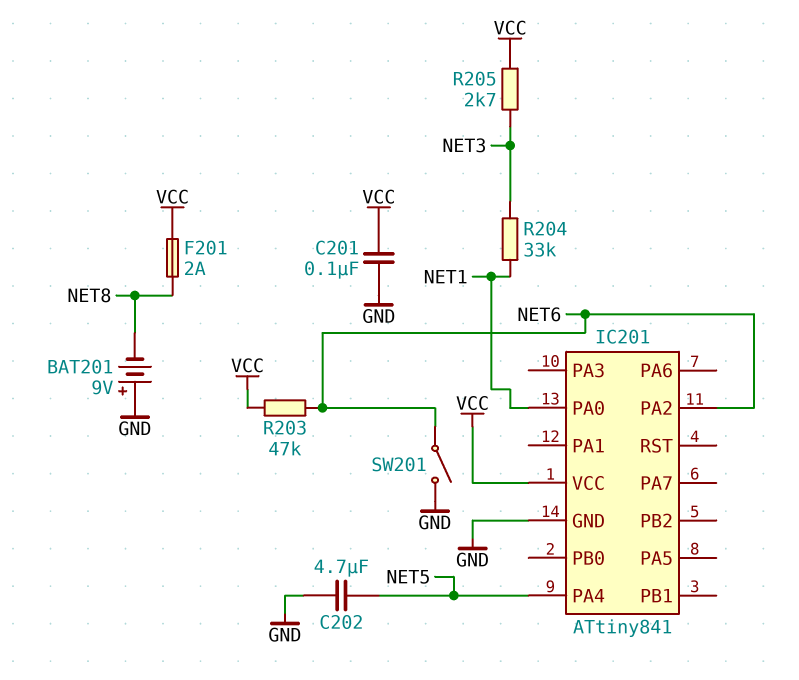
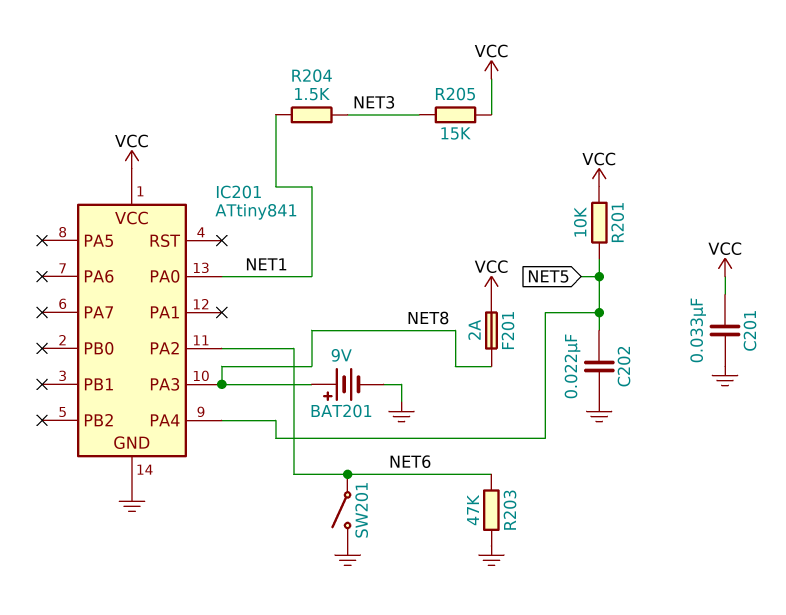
BAT201: 9V (plus GND, minus NET8) -> 9V (plus NET8, minus GND)
C201: 100nF (GND, VCC) -> 33nF (GND, VCC)
C202: 4.7uF (GND, NET5) -> 22nF (GND, NET5)
IC201 pin PA3: none -> NET8
R201: none -> 10k (NET5, VCC)
R203: 47k (NET6, VCC) -> 47k (GND, NET6)
R204: 33k (NET1, NET3) -> 1.5k (NET1, NET3)
R205: 2.7k (NET3, VCC) -> 15k (NET3, VCC)

